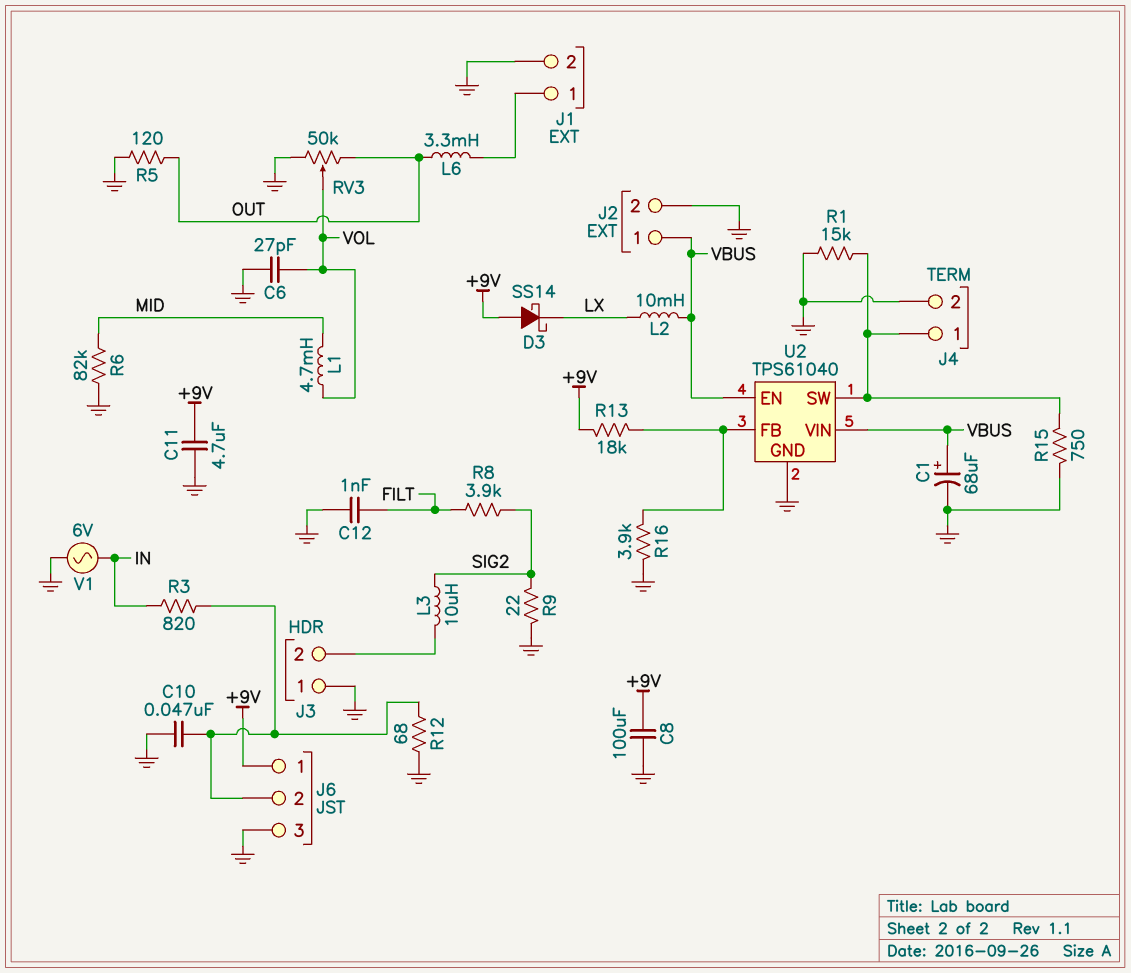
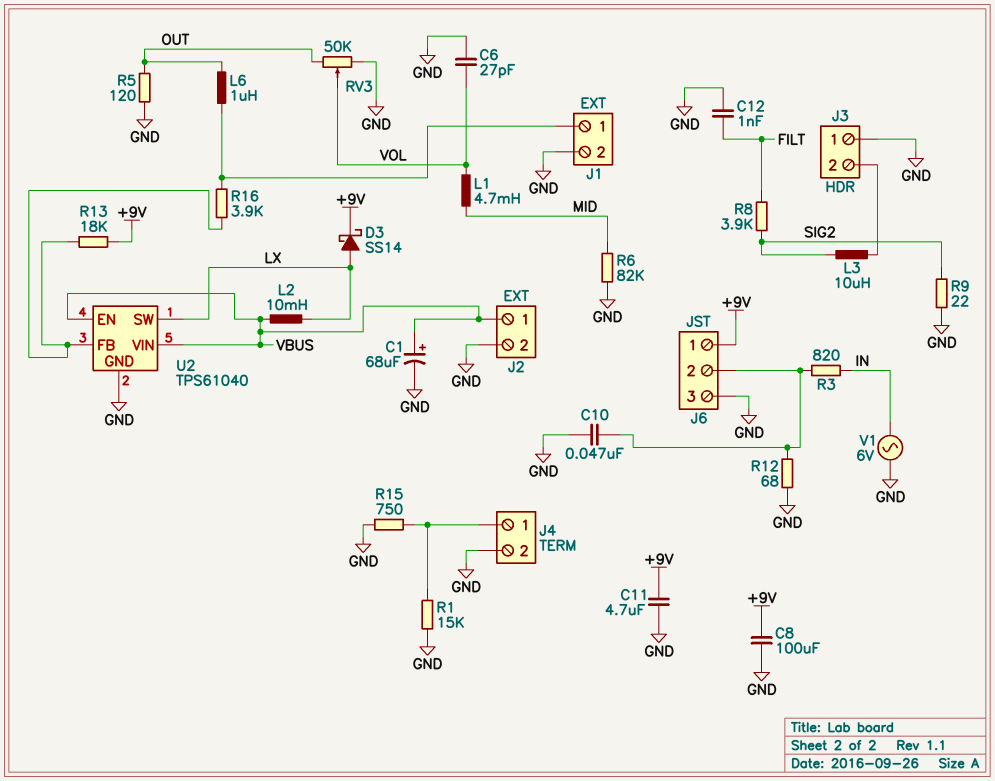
D3: schottky SS14 (A +9V, K LX) -> schottky SS14 (A LX, K +9V)
L6: 3.3mH (J1/1, OUT) -> 1uH (J1/1, OUT)
R16: 3.9k (GND, U2/FB) -> 3.9k (J1/1, U2/FB)
U2 pin SW: J4/1 -> LX

